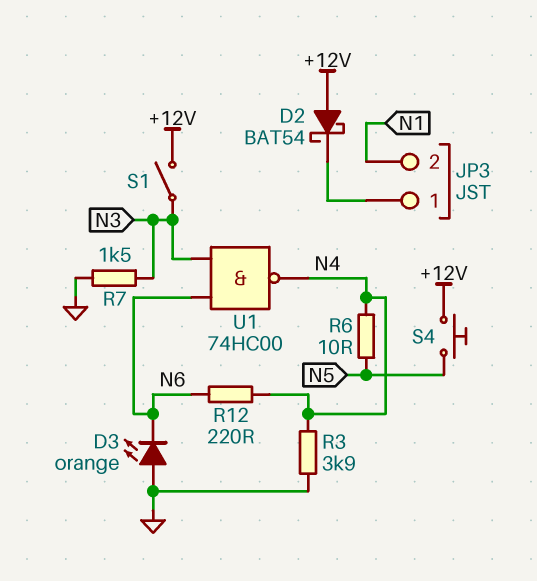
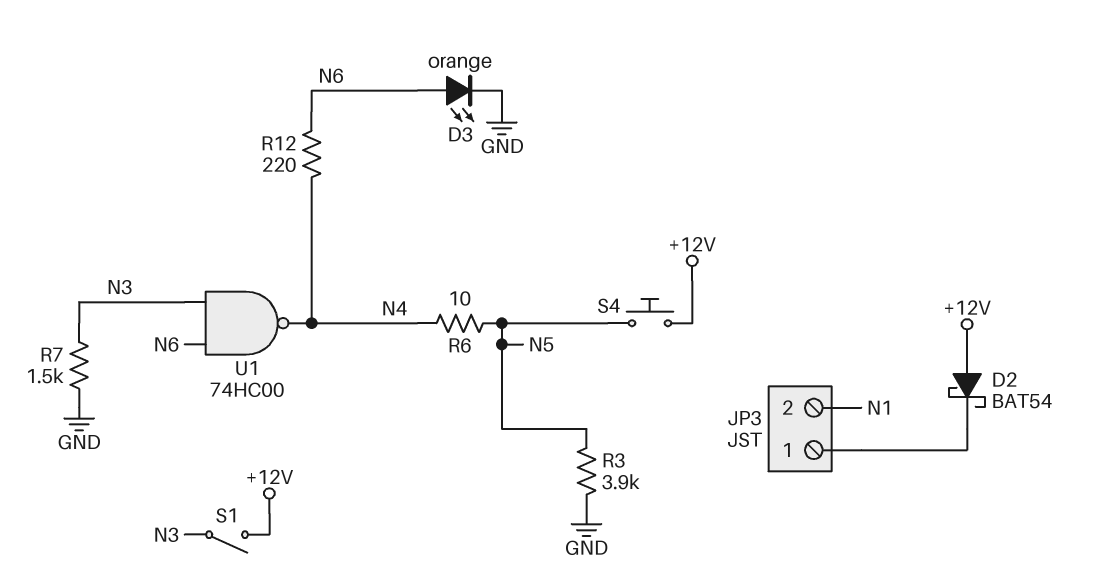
D3: LED orange (A GND, K N6) -> LED orange (A N6, K GND)
R3: 3.9k (GND, N4) -> 3.9k (GND, N5)

